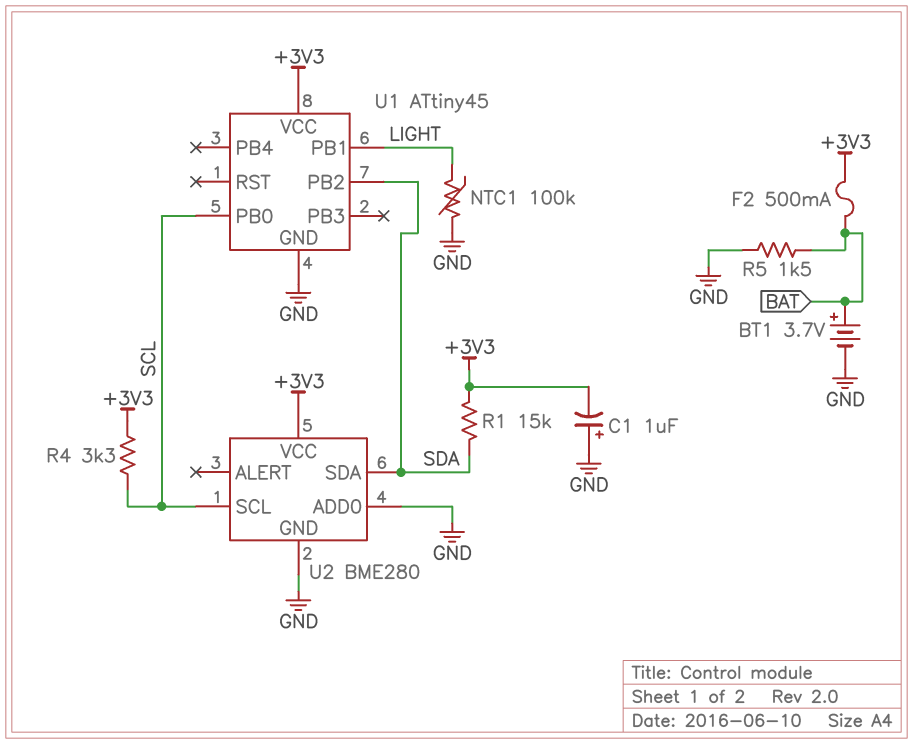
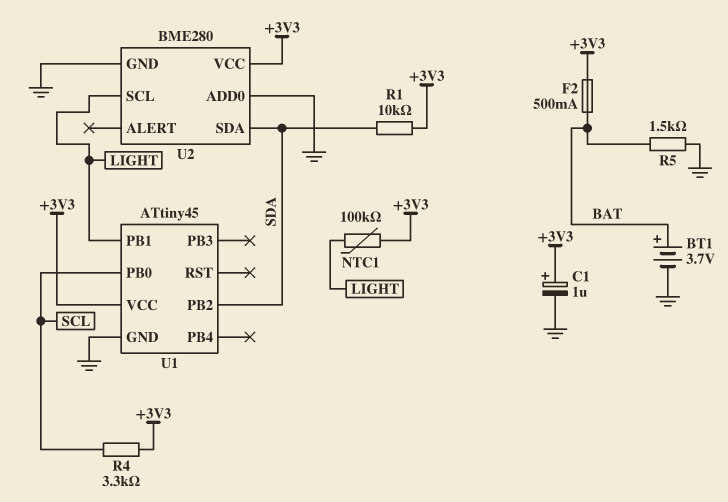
C1: 1uF (plus GND, minus +3V3) -> 1uF (plus +3V3, minus GND)
NTC1: 100k (GND, LIGHT) -> 100k (+3V3, LIGHT)
R1: 15k (+3V3, SDA) -> 10k (+3V3, SDA)
U2 pin SCL: SCL -> LIGHT

